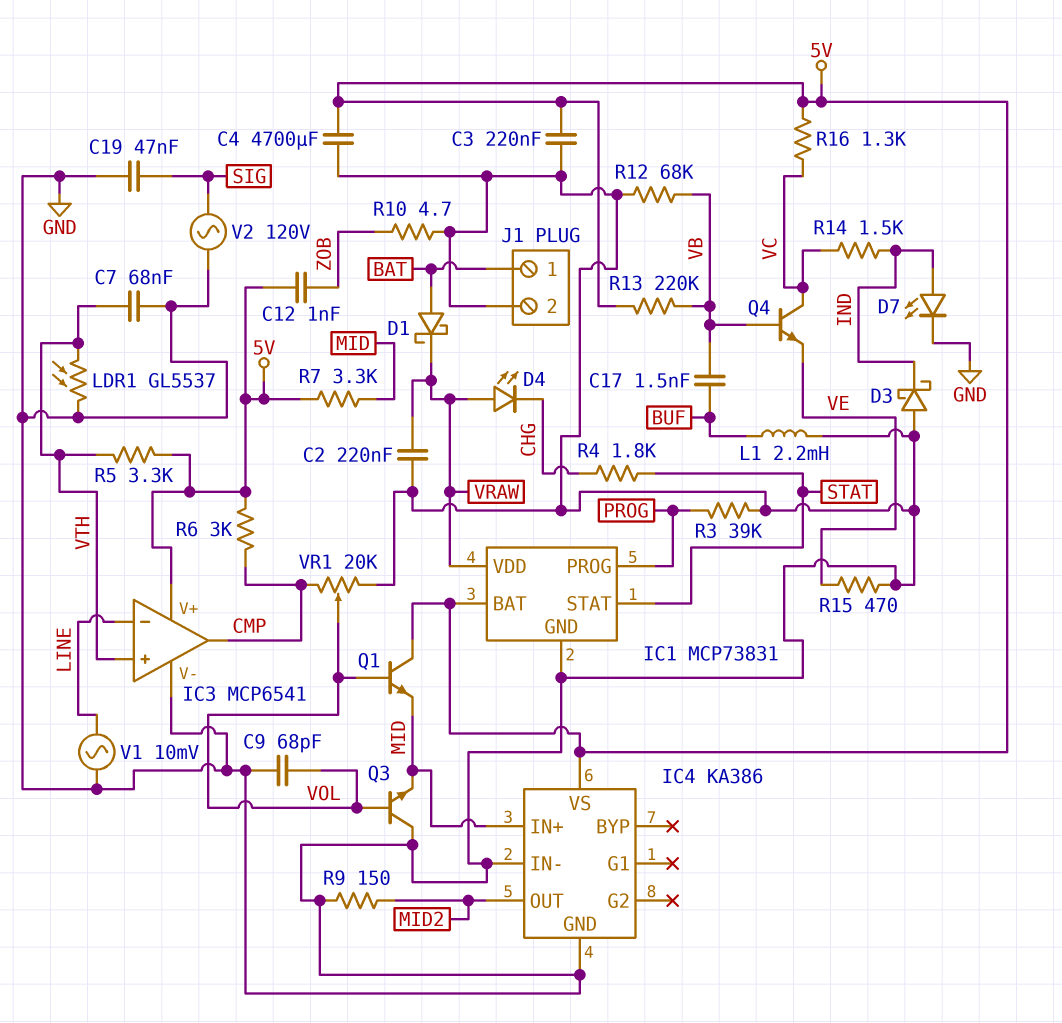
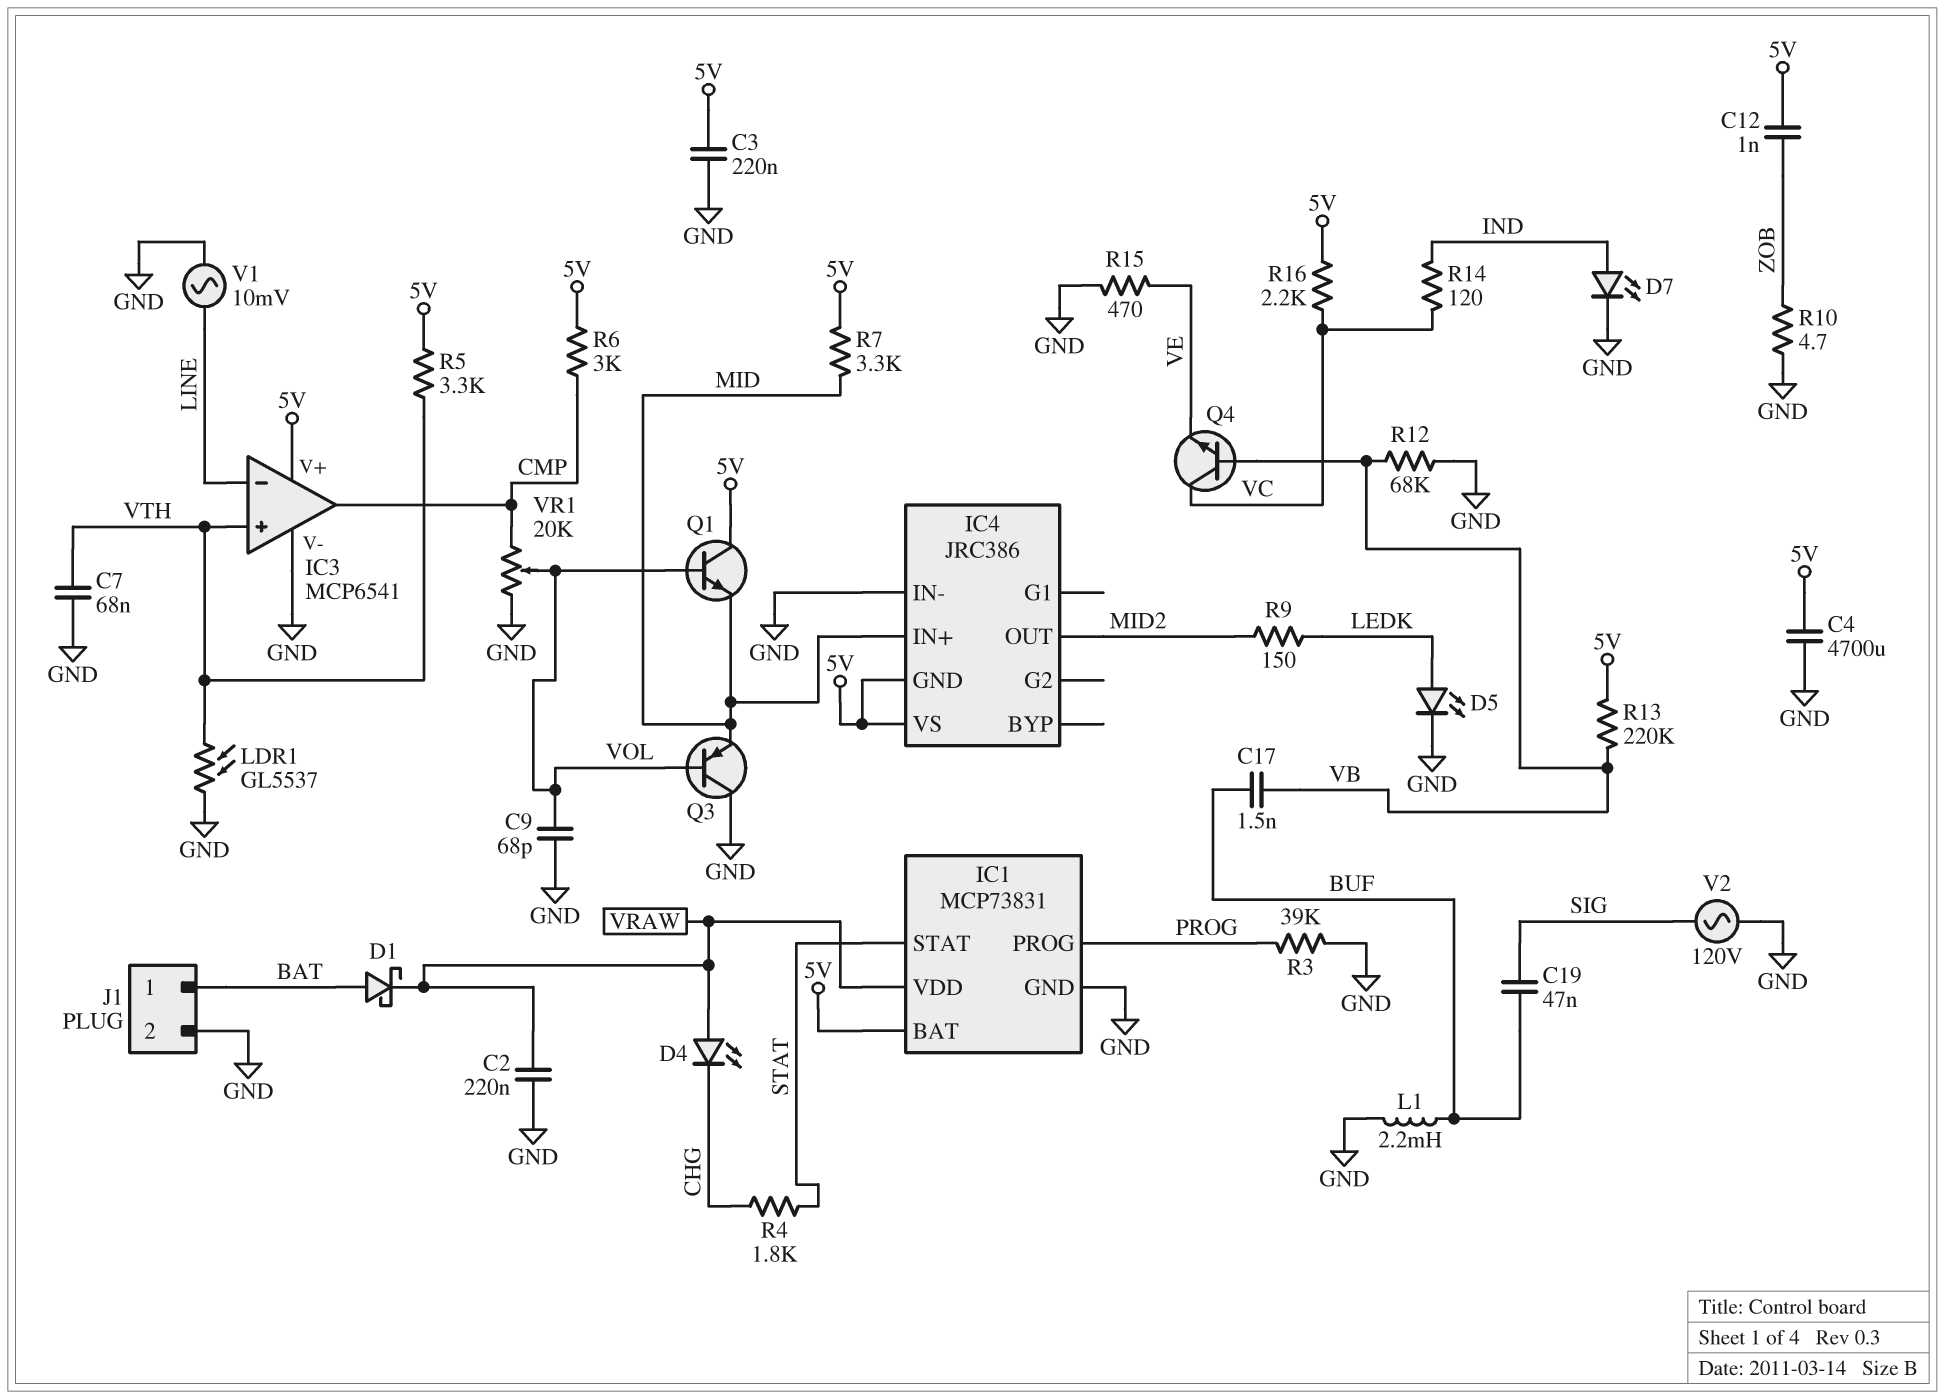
C19: 47nF (GND, SIG) -> 47nF (BUF, SIG)
D3: schottky (A GND, K IND) -> none
D5: none -> LED (A LEDK, K GND)
IC4: KA386 -> JRC386
IC4 pin GND: GND -> 5V
Q3: NPN (B VOL, C GND, E MID) -> PNP (B VOL, C GND, E MID)
R9: 150 (GND, MID2) -> 150 (LEDK, MID2)
R14: 1.5k (IND, VC) -> 120 (IND, VC)
R16: 1.3k (5V, VC) -> 2.2k (5V, VC)

